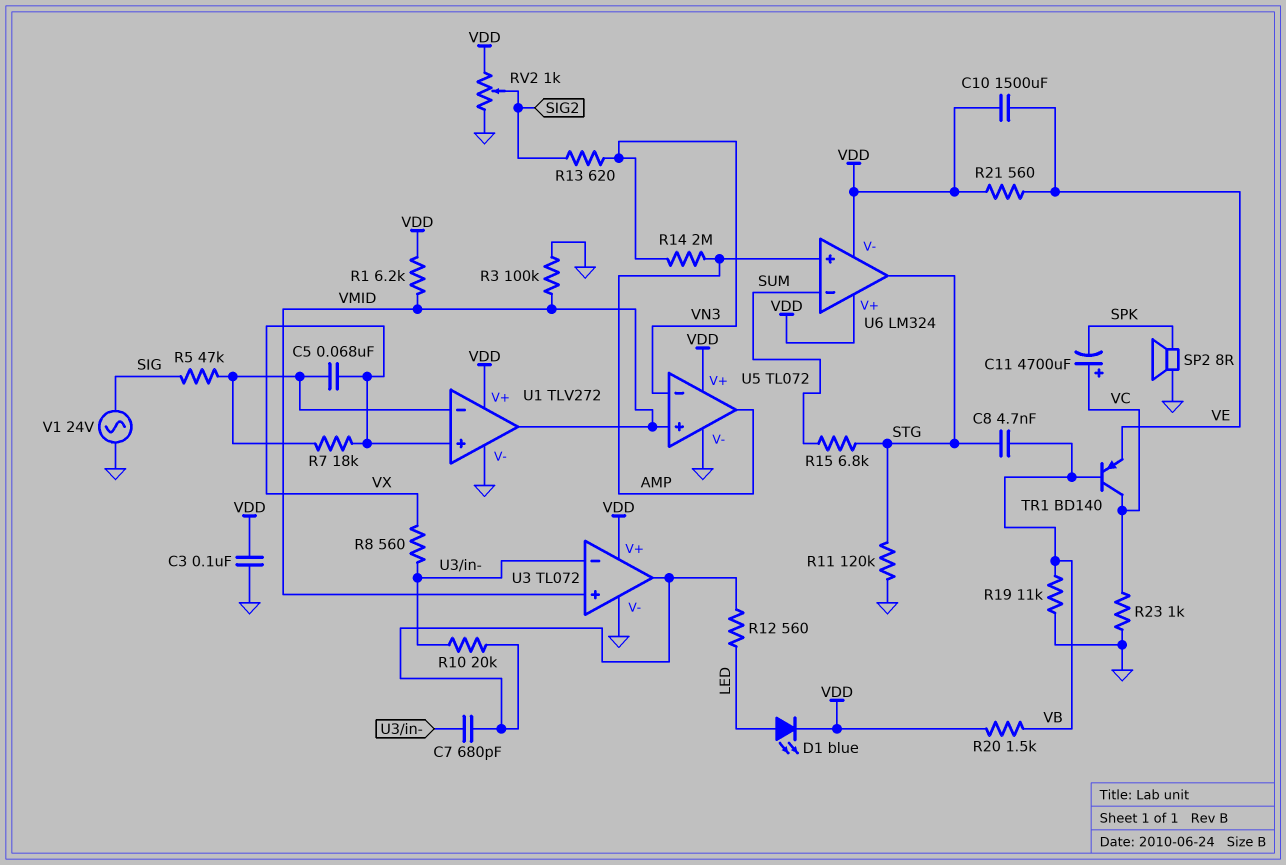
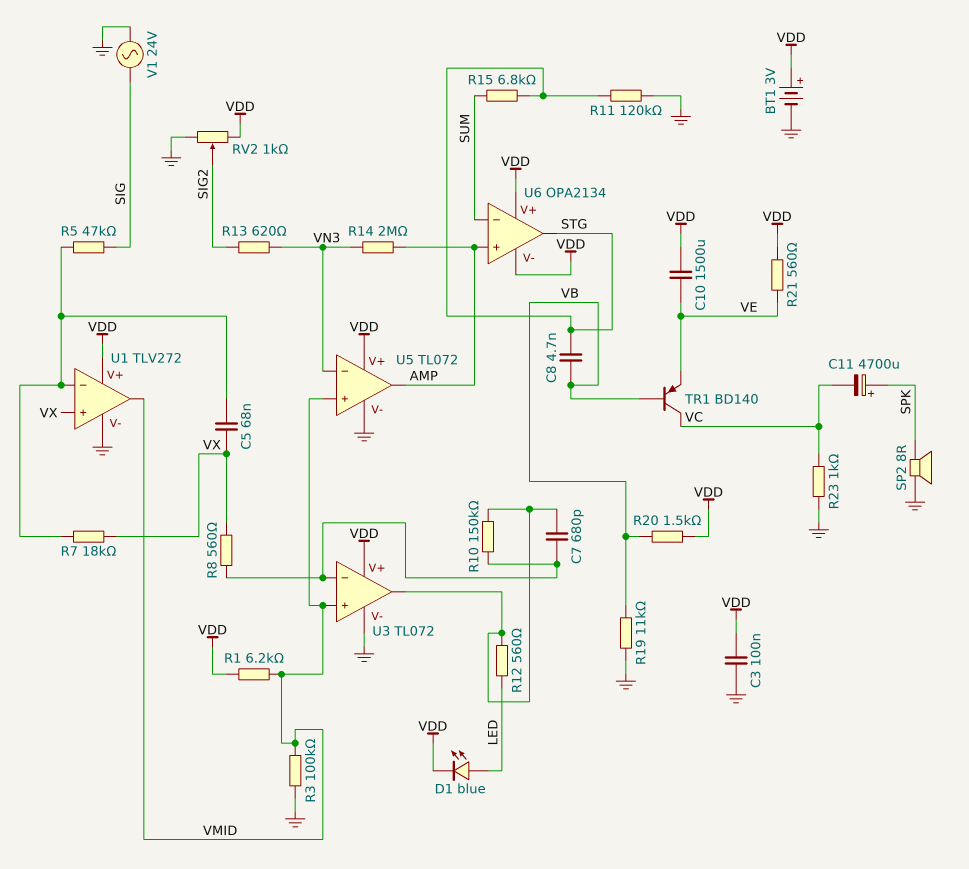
BT1: none -> 3V (plus VDD, minus GND)
C11: 4700uF (plus VC, minus SPK) -> 4700uF (plus SPK, minus VC)
R10: 20k (U3/in-, U3/out) -> 150k (U3/in-, U3/out)
U6: LM324 -> OPA2134

